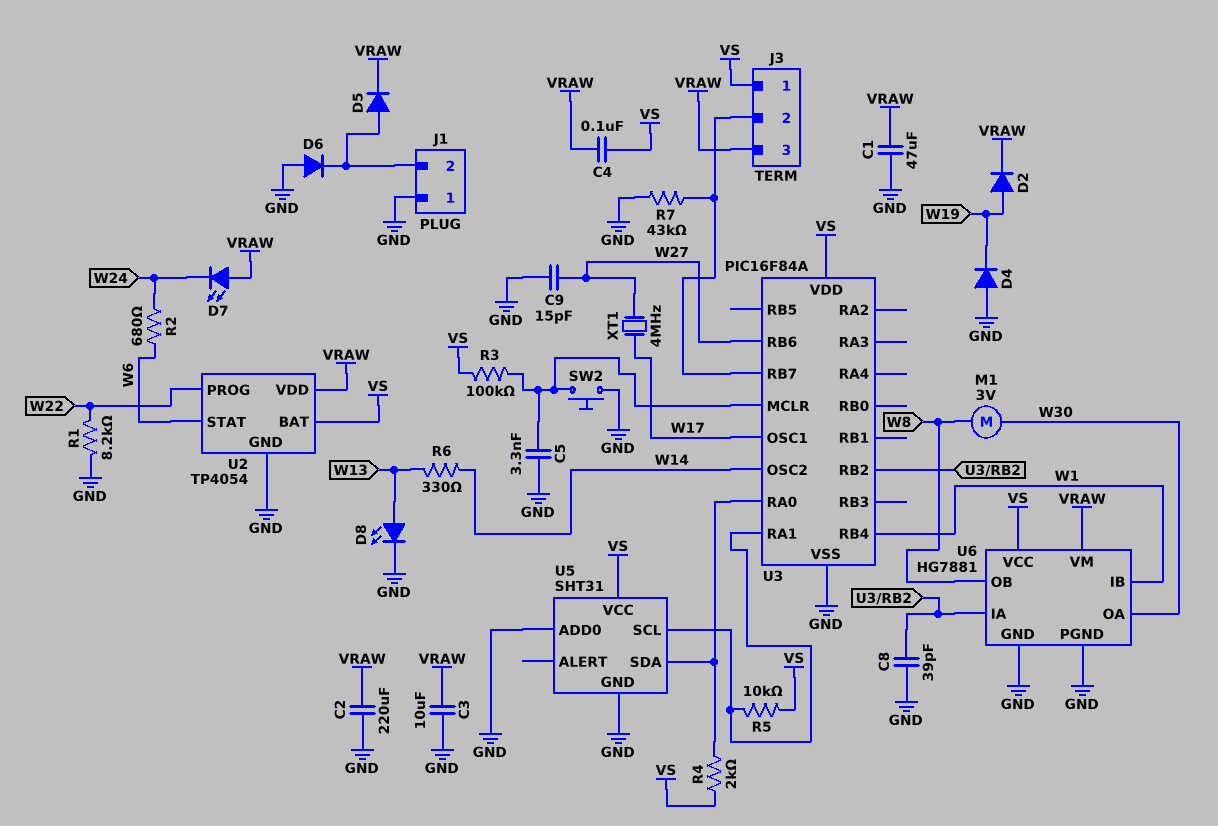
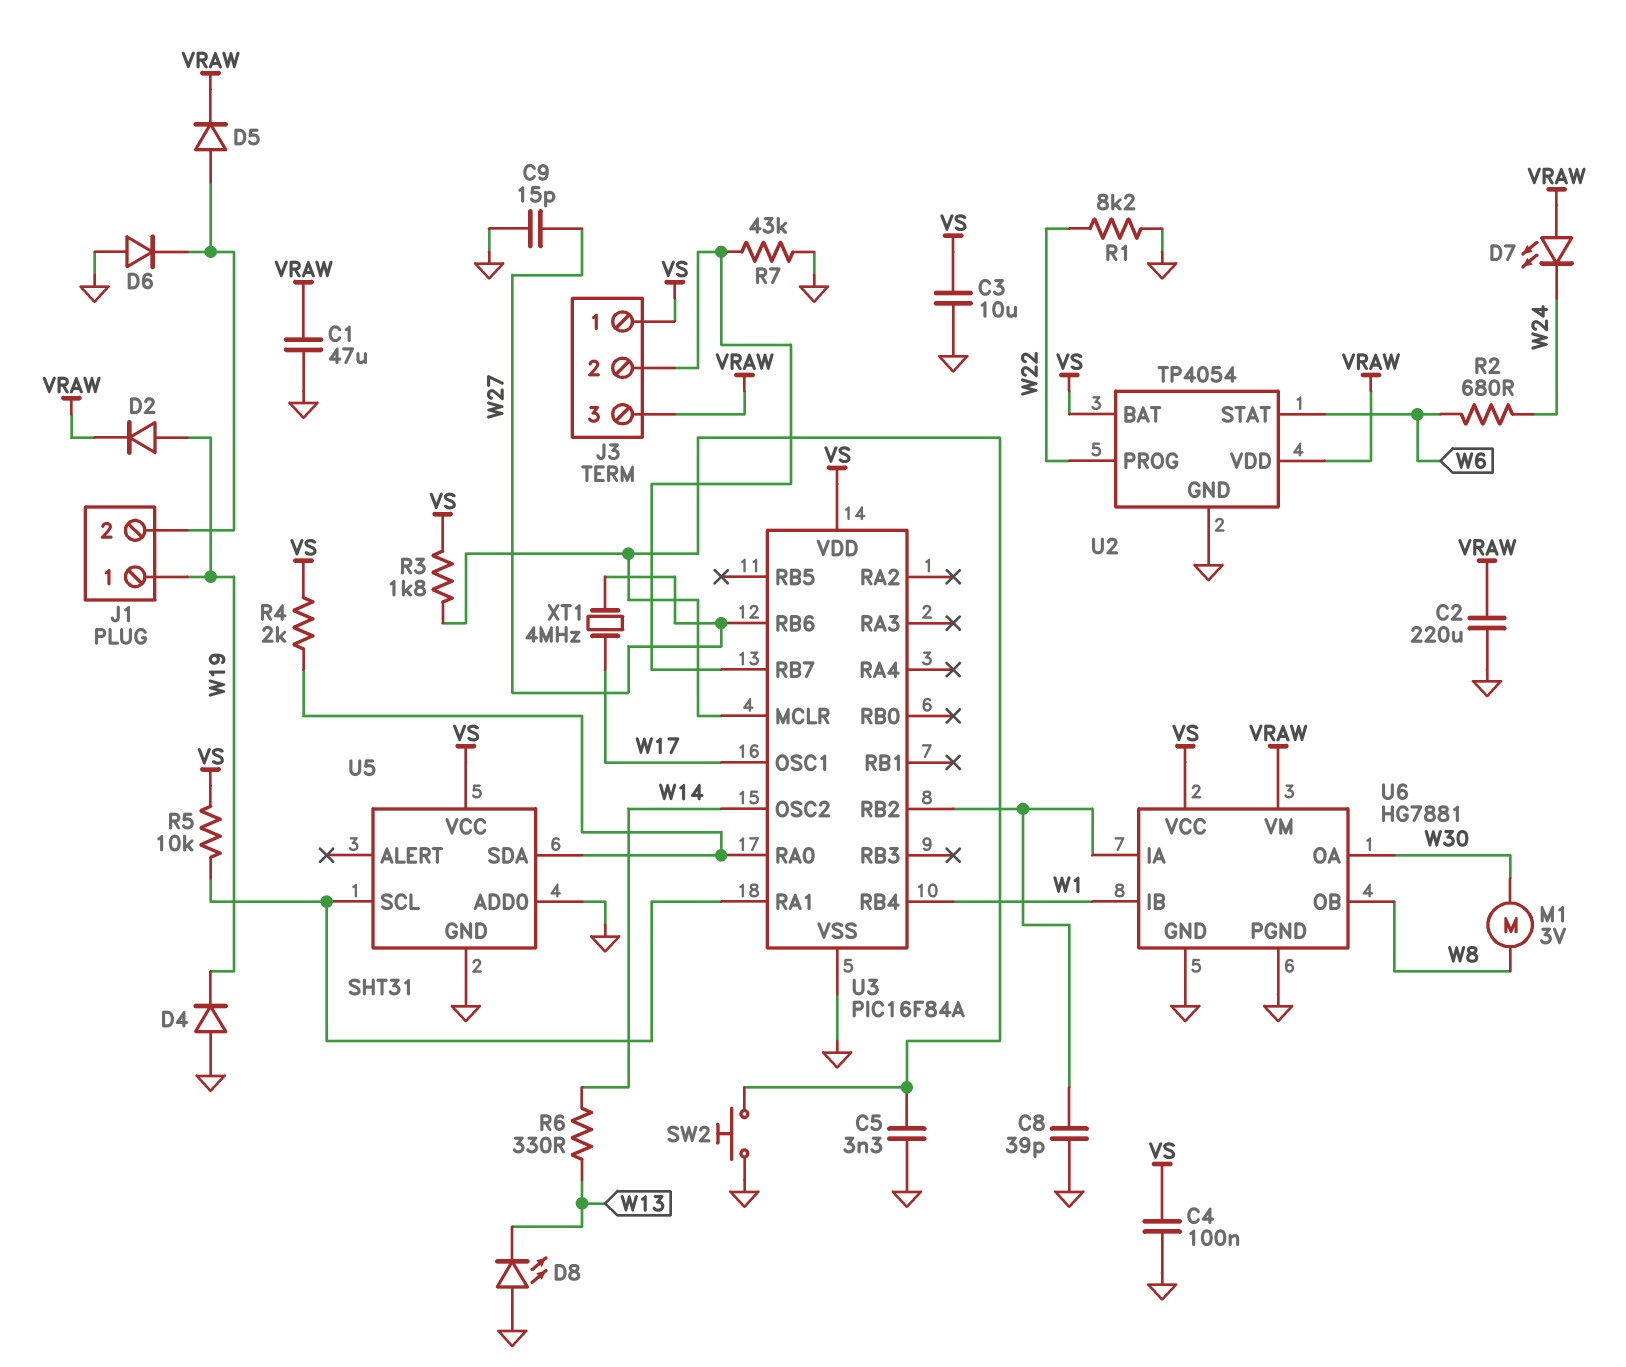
C3: 10uF (GND, VRAW) -> 10uF (GND, VS)
C4: 100nF (VRAW, VS) -> 100nF (GND, VS)
D8: LED (A W13, K GND) -> LED (A GND, K W13)
J1 pin 1: GND -> W19
R3: 100k (U3/MCLR, VS) -> 1.8k (U3/MCLR, VS)

